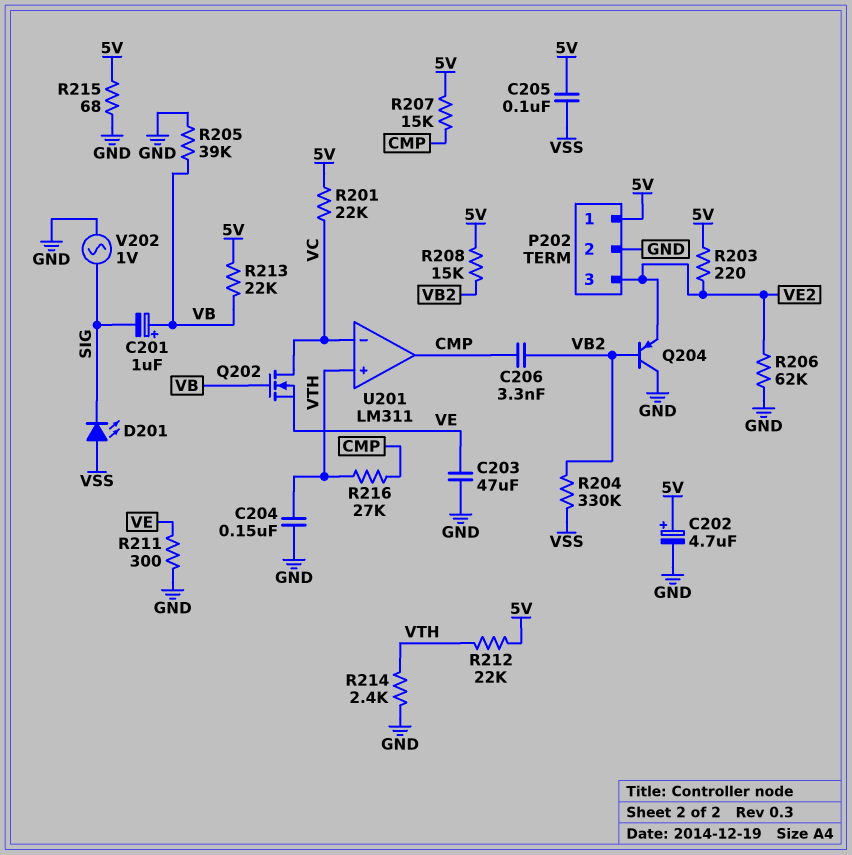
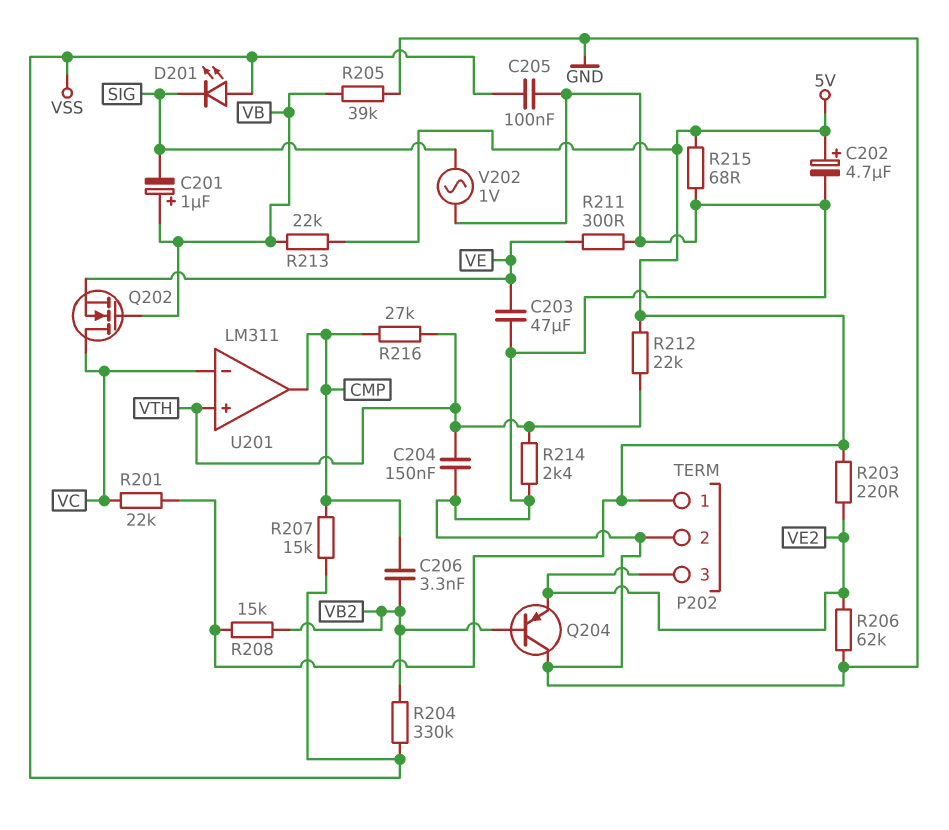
C205: 100nF (5V, VSS) -> 100nF (GND, VSS)
R207: 15k (5V, CMP) -> 15k (CMP, VSS)

